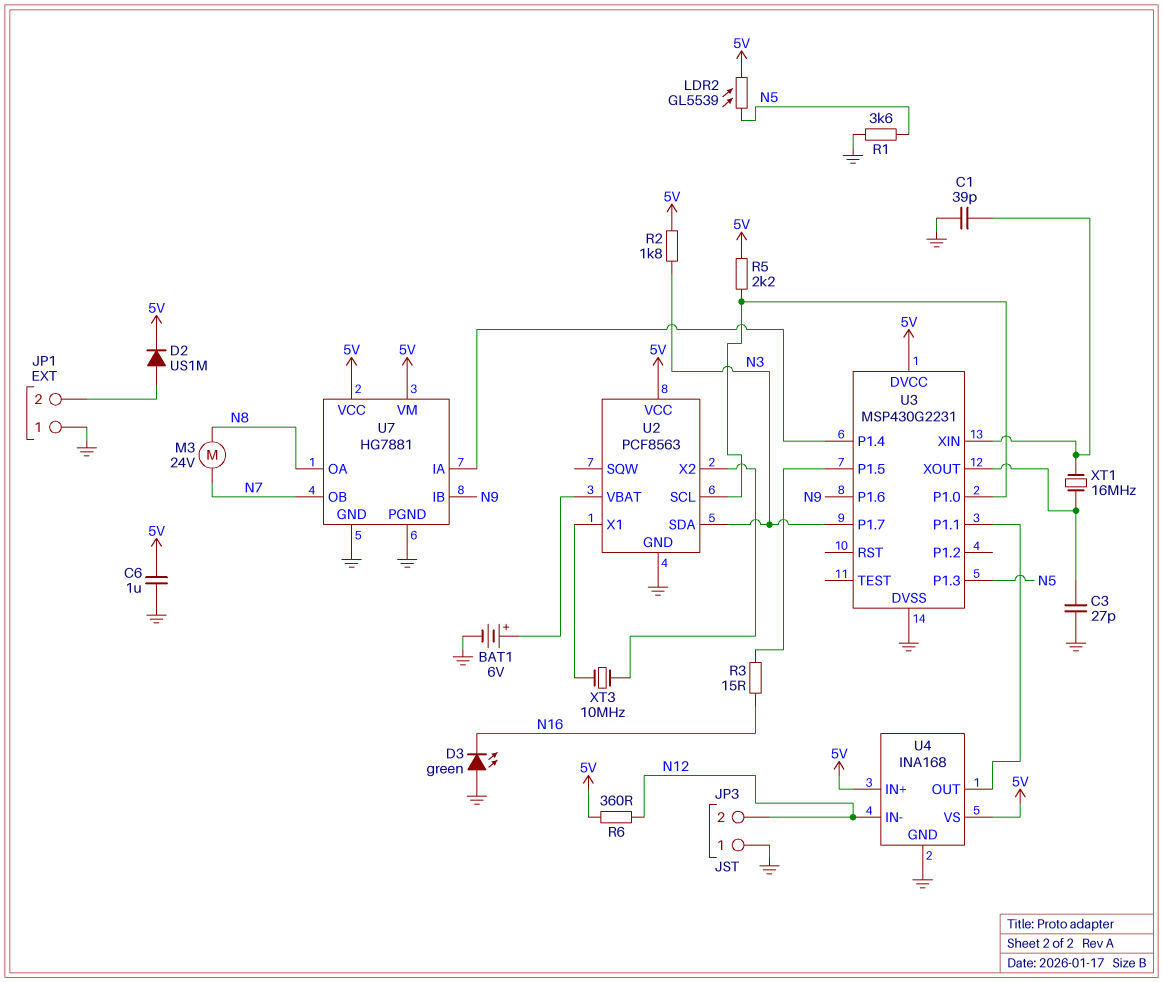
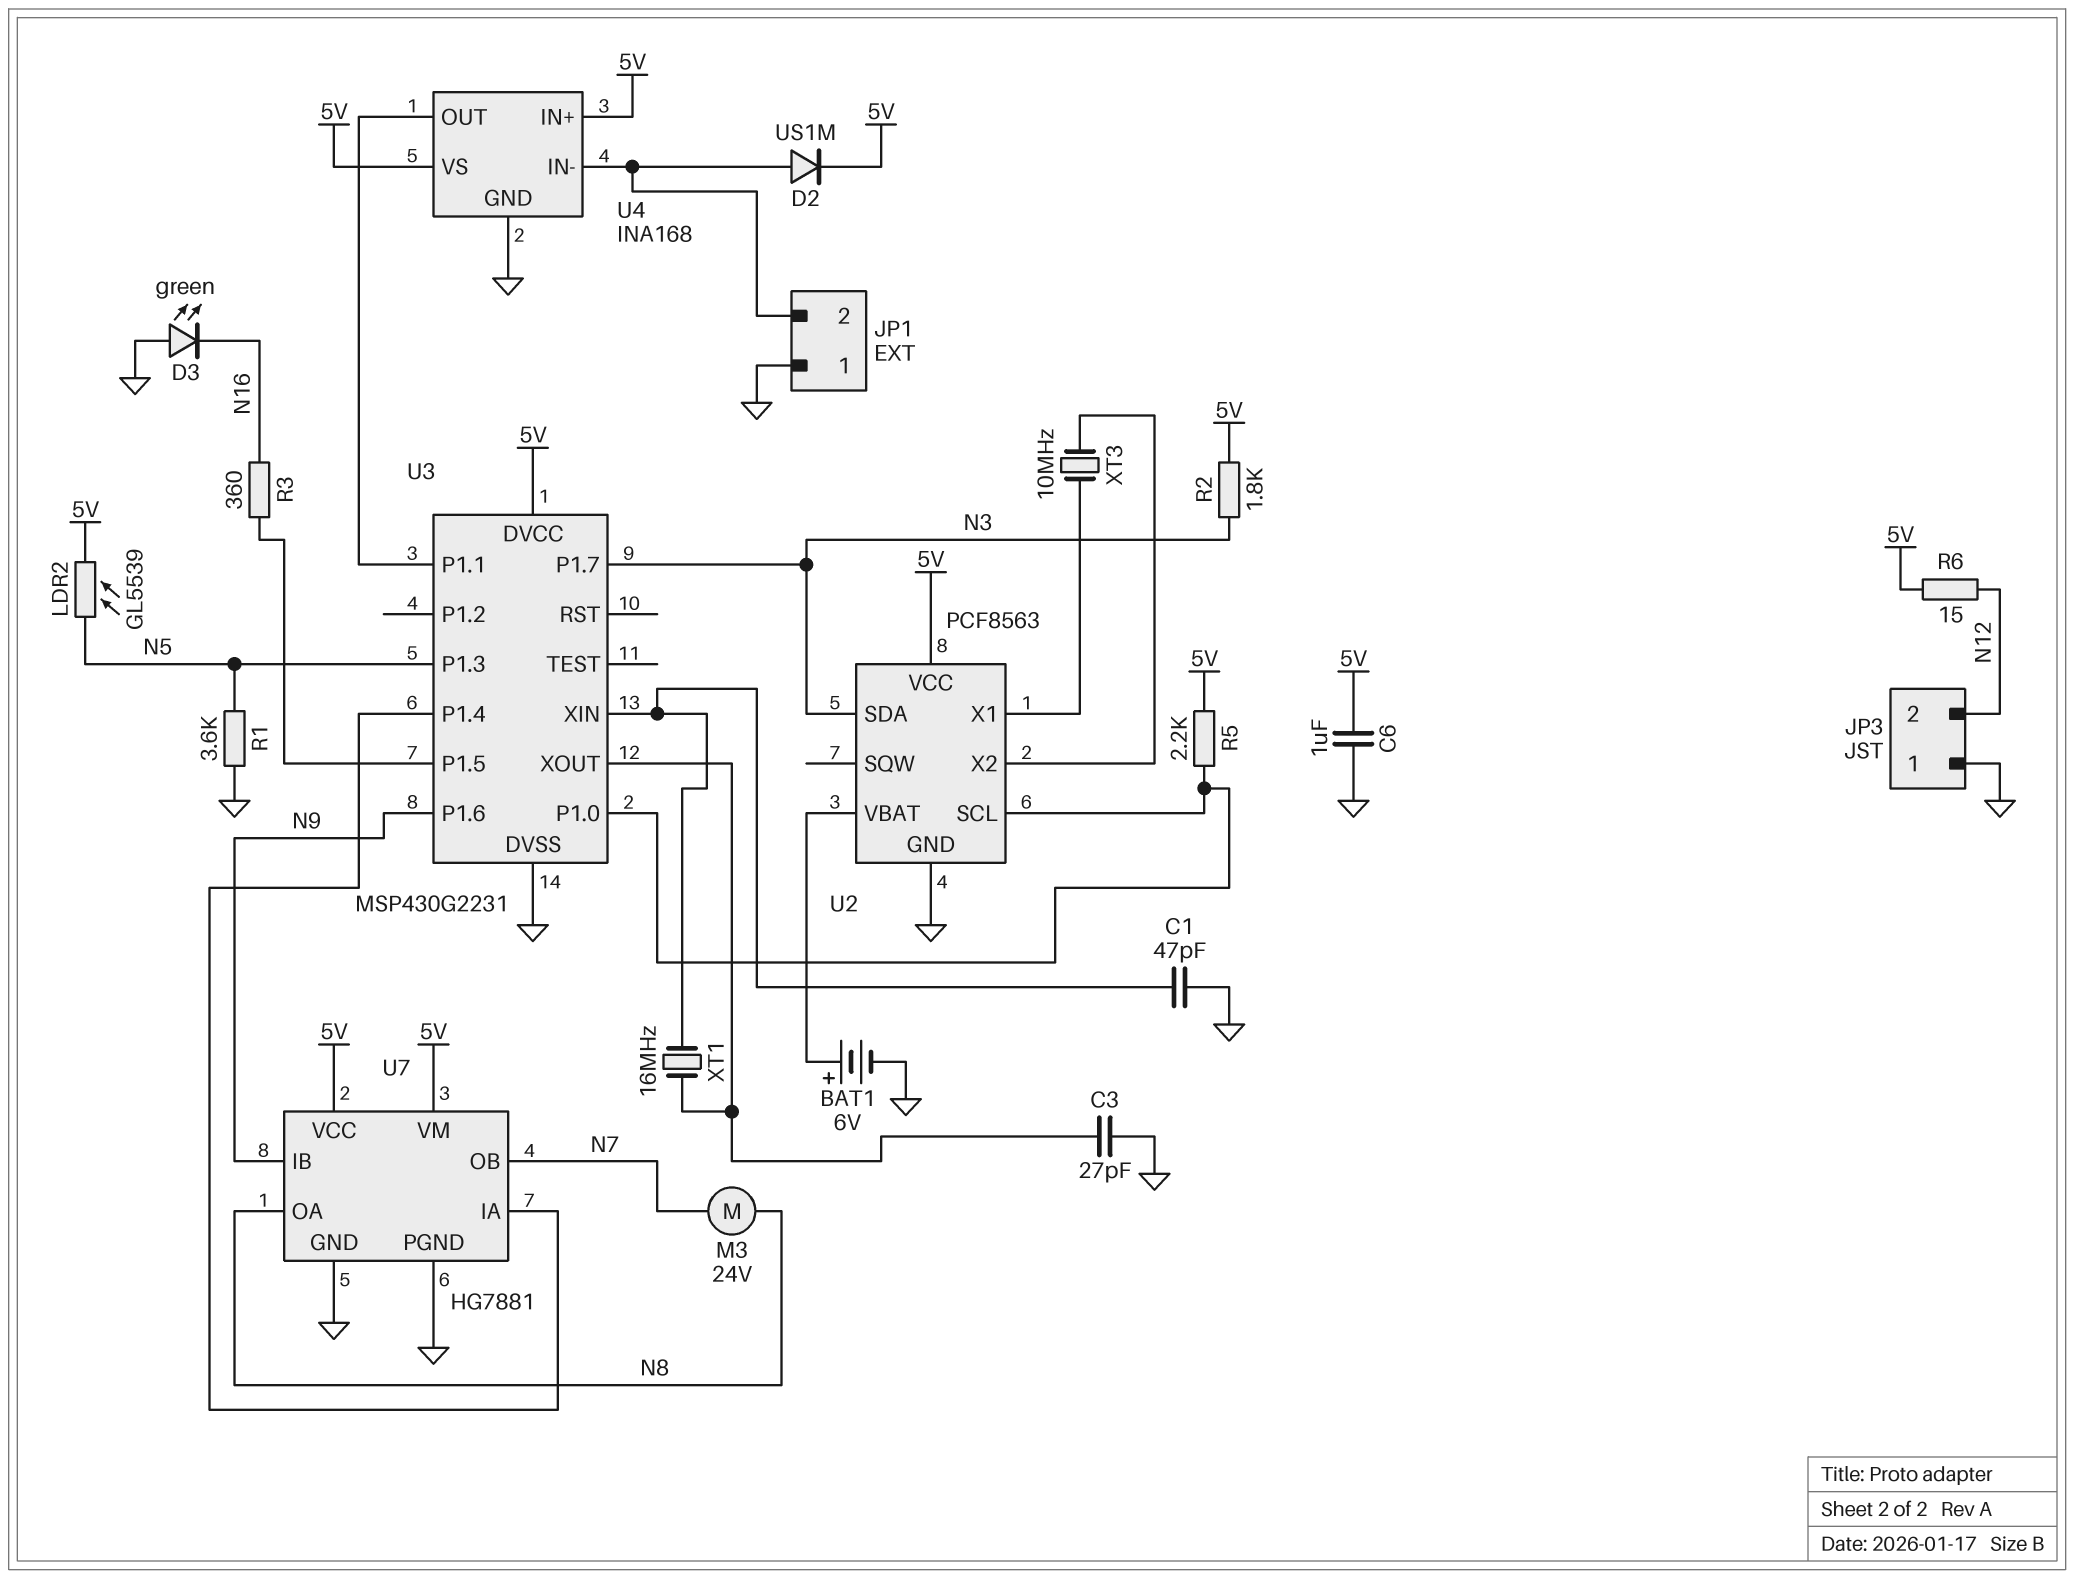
C1: 39pF (GND, U3/XIN) -> 47pF (GND, U3/XIN)
R3: 15 (N16, U3/P1.5) -> 360 (N16, U3/P1.5)
R6: 360 (5V, N12) -> 15 (5V, N12)
U4 pin IN-: N12 -> JP1/2

